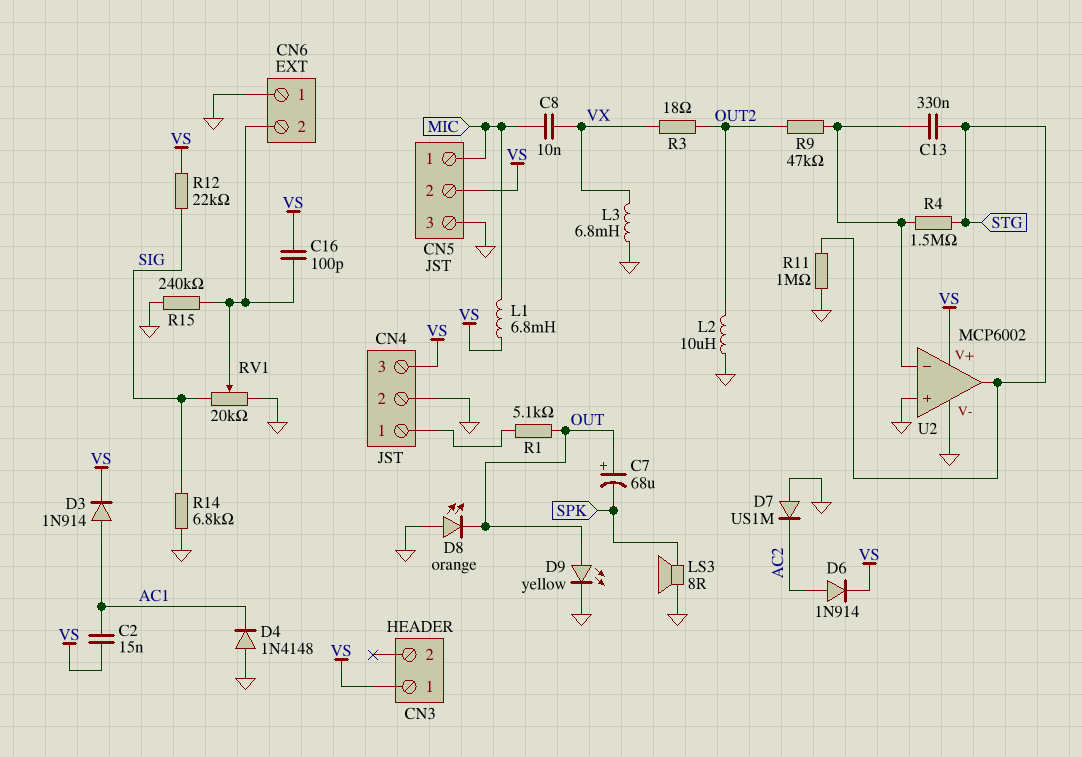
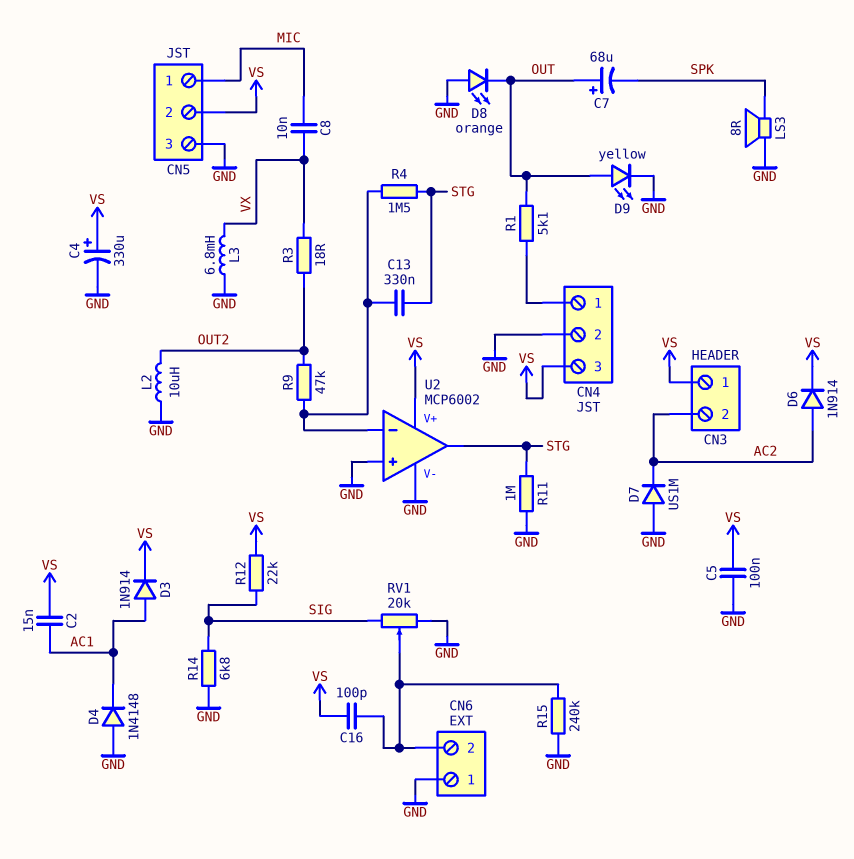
C4: none -> 330uF (plus VS, minus GND)
C5: none -> 100nF (GND, VS)
CN3 pin 2: none -> AC2
L1: 6.8mH (MIC, VS) -> none

